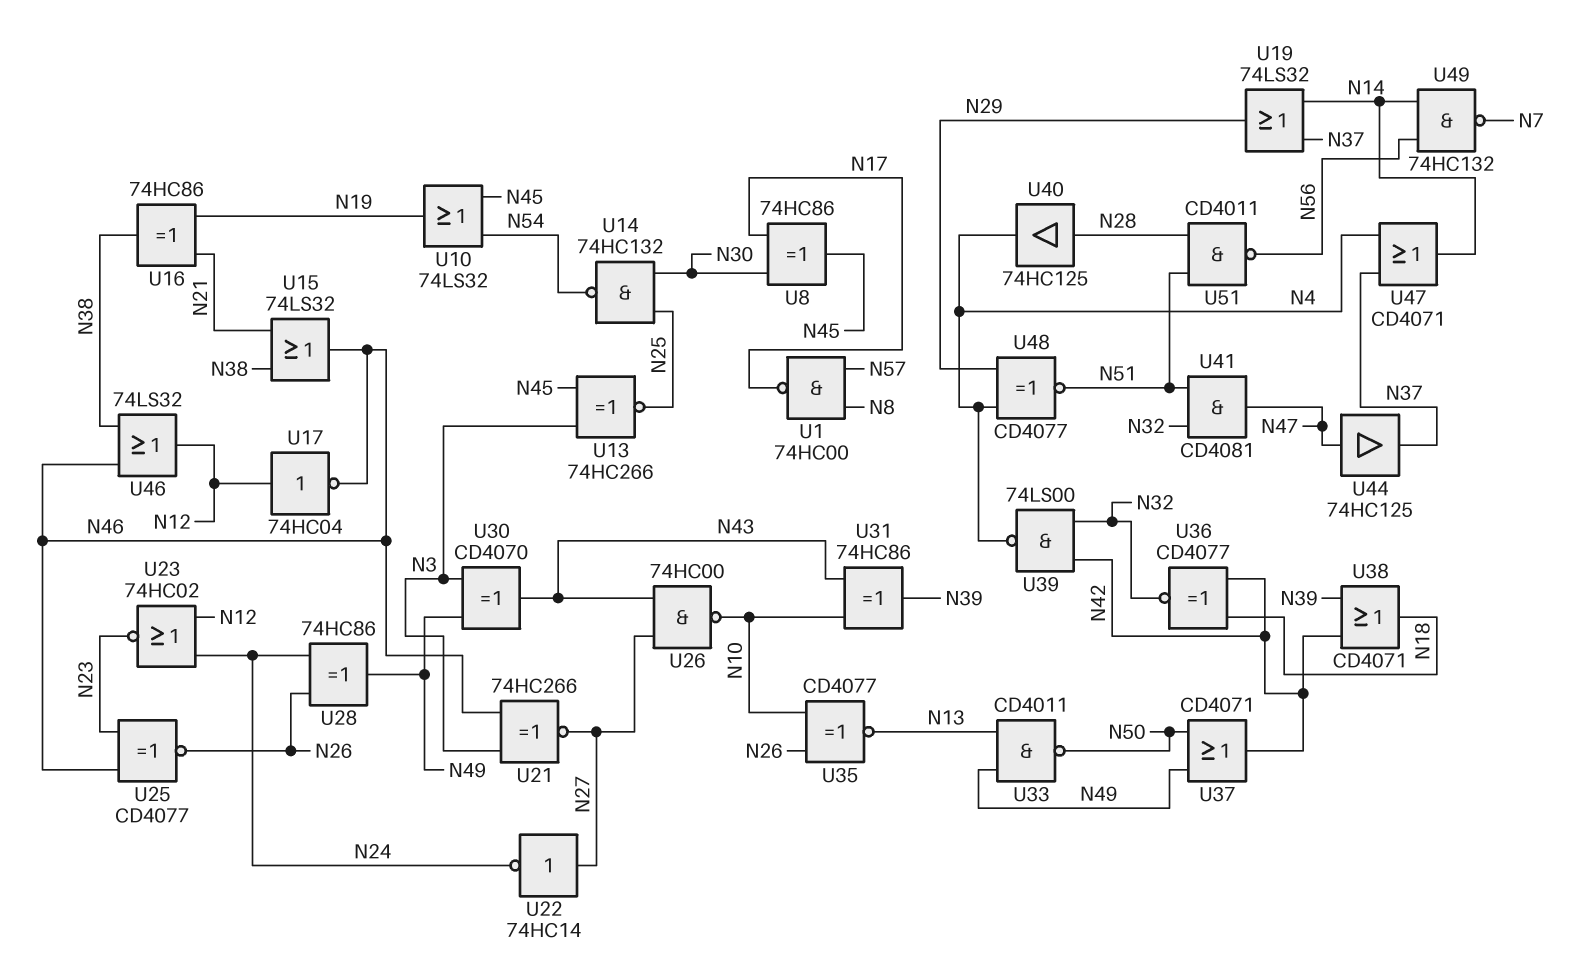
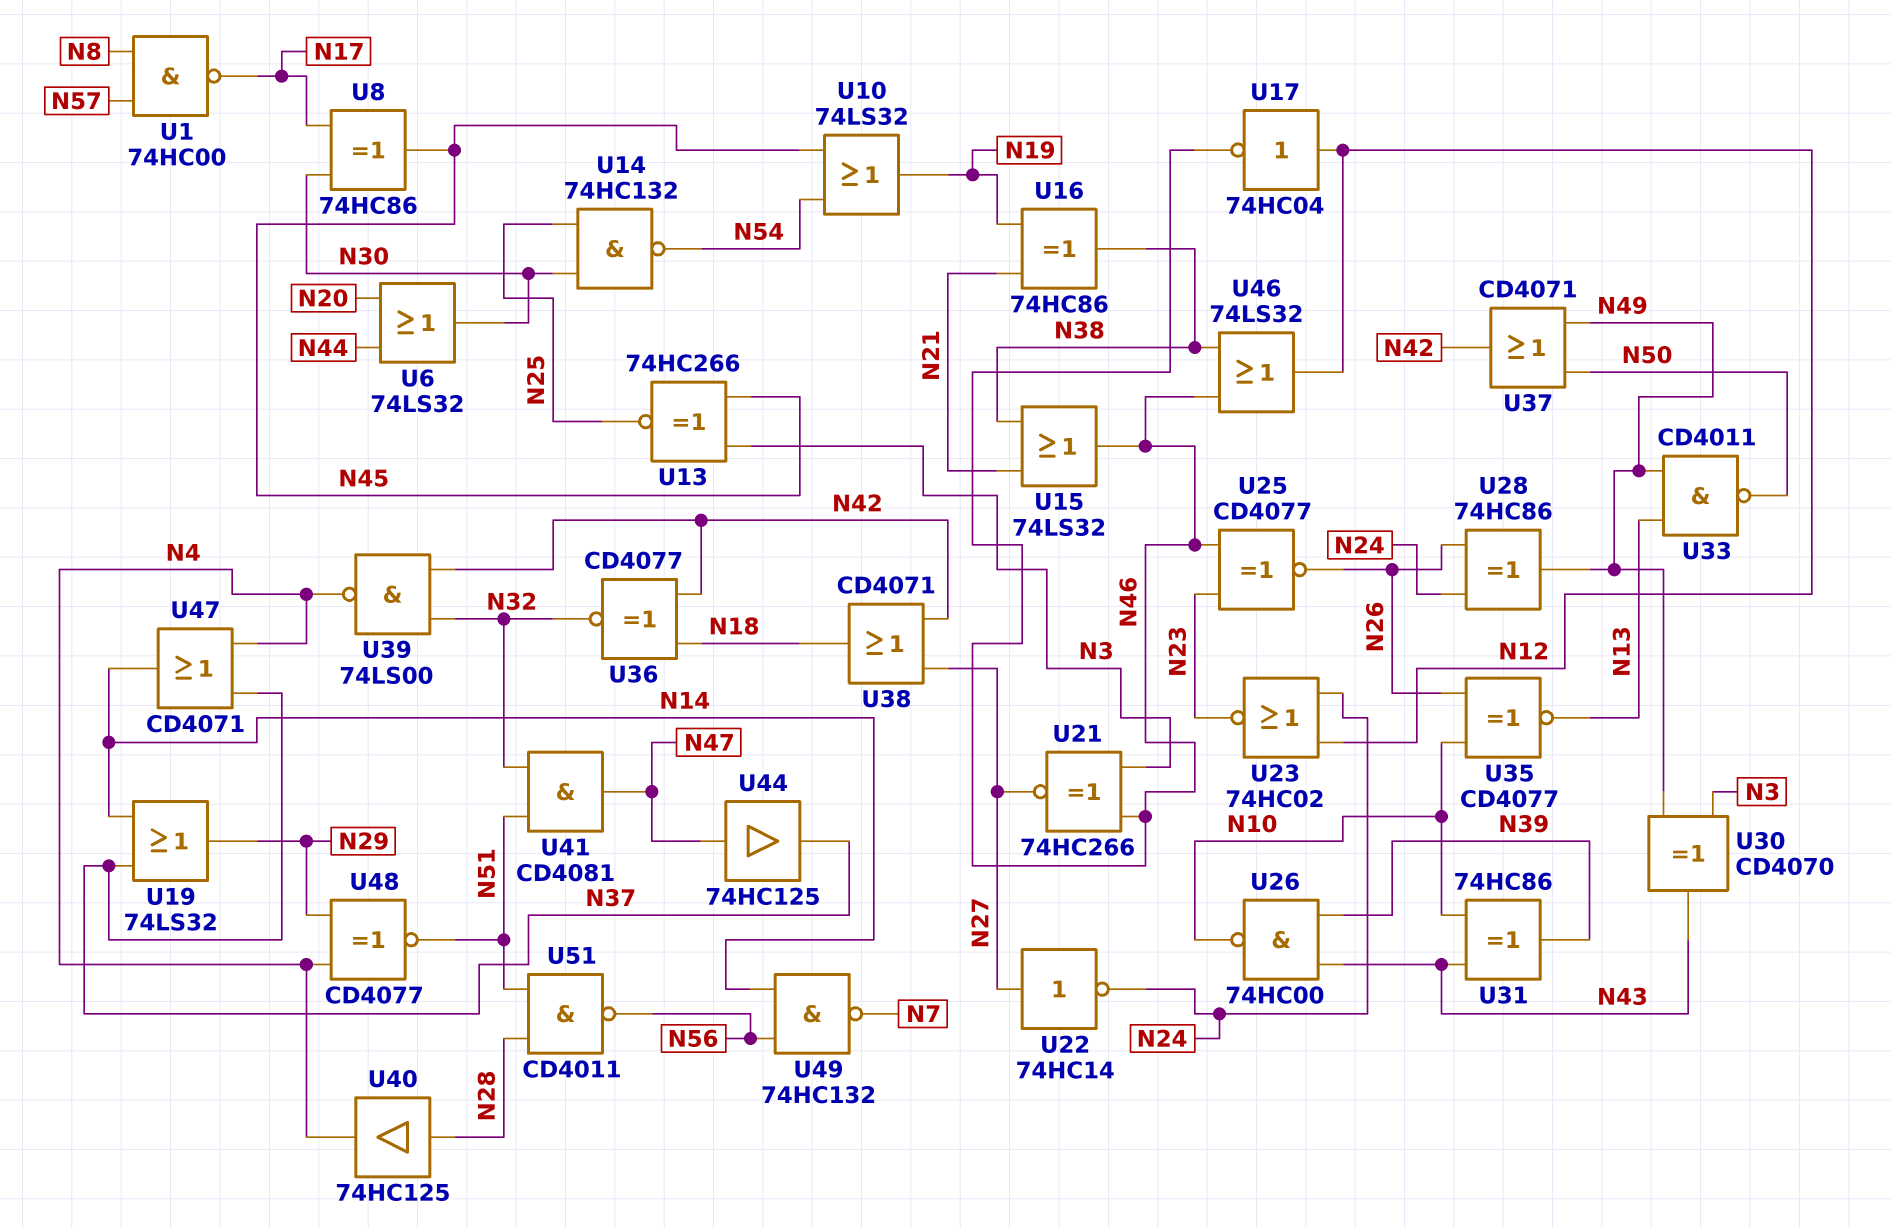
U6: none -> OR 74LS32 (in N20, in N44, out N30)
U26: NAND 74HC00 (in N27, in N43, out N10) -> NAND 74HC00 (in N39, in N43, out N10)
U38: OR CD4071 (in N39, in N42, out N18) -> OR CD4071 (in N27, in N42, out N18)

